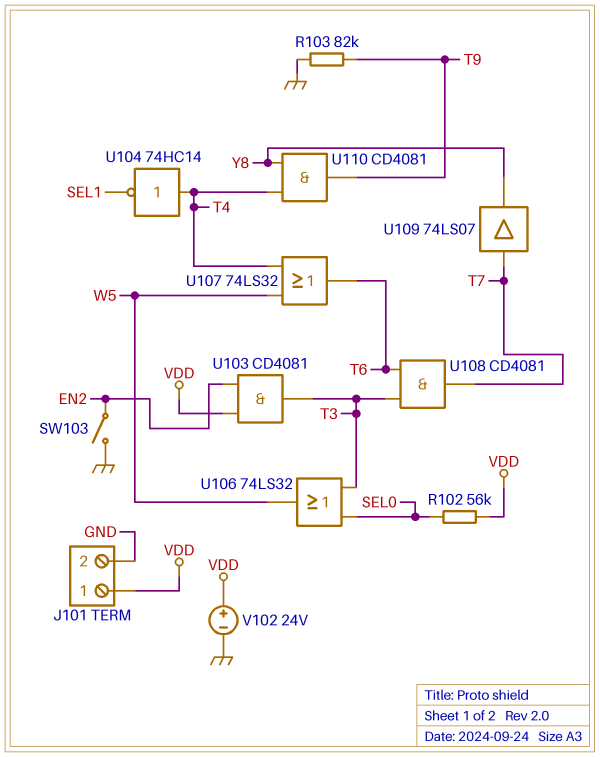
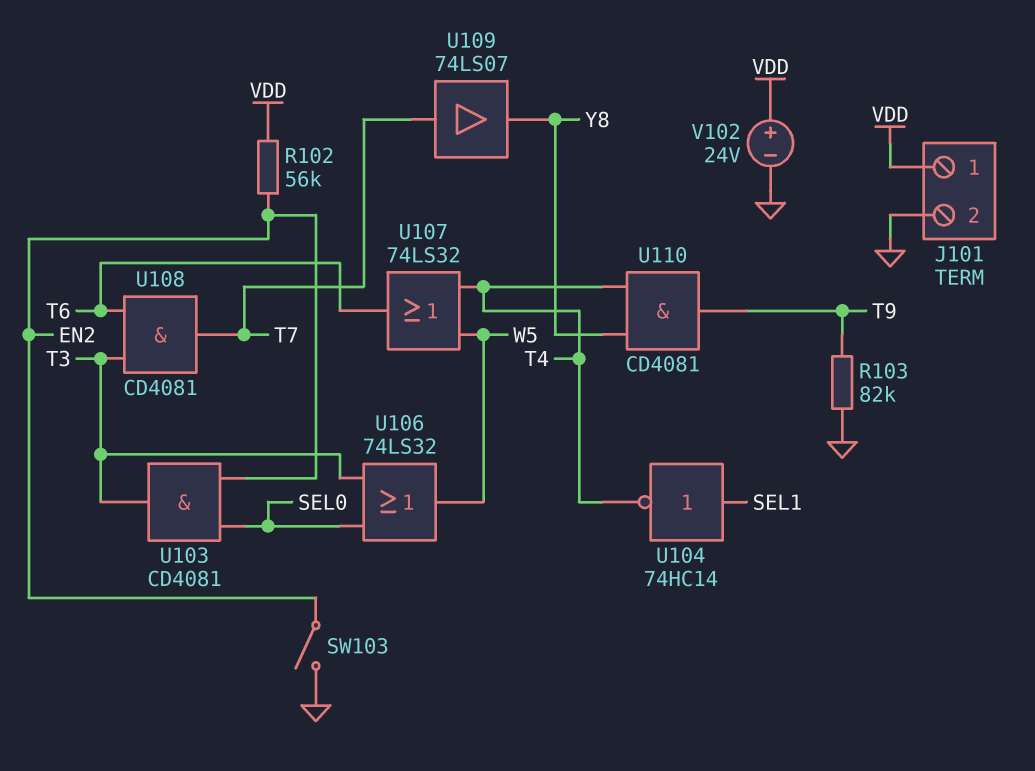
R102: 56k (SEL0, VDD) -> 56k (EN2, VDD)
U103: AND CD4081 (in EN2, in VDD, out T3) -> AND CD4081 (in EN2, in SEL0, out T3)
U104: NOT 74HC14 (in T4, out SEL1) -> NOT 74HC14 (in SEL1, out T4)

